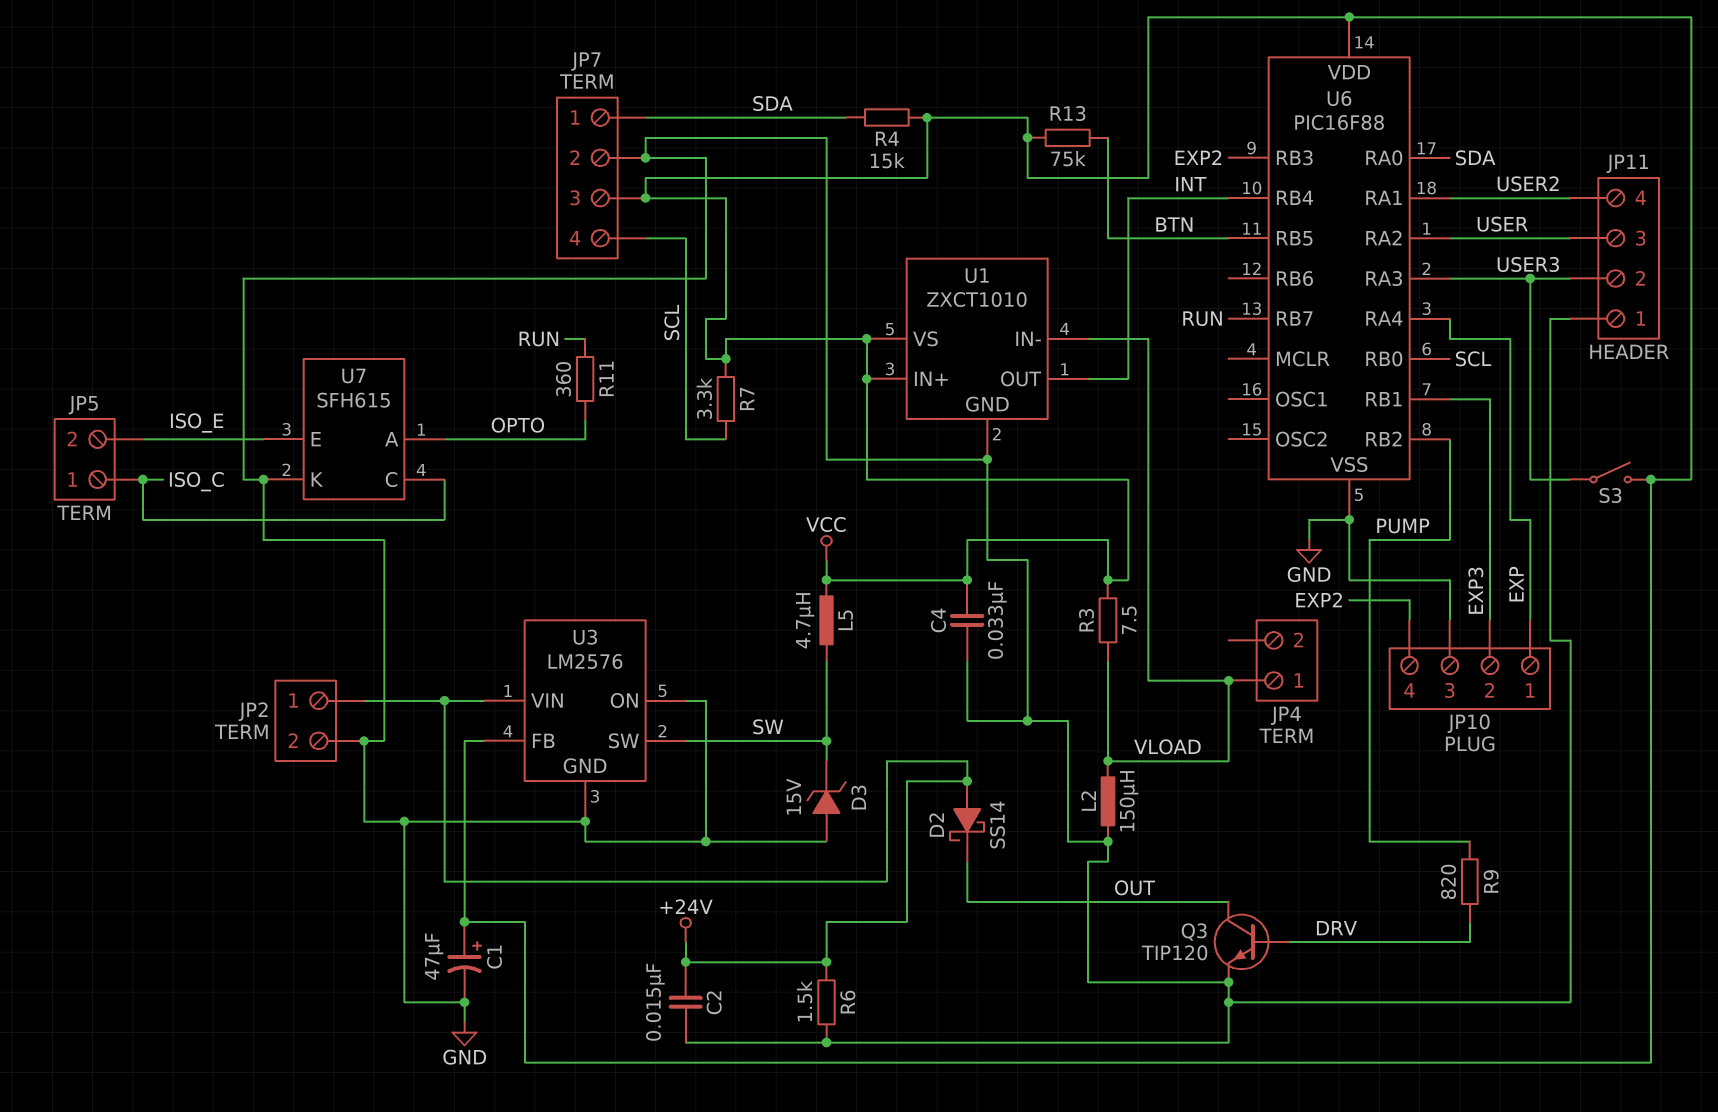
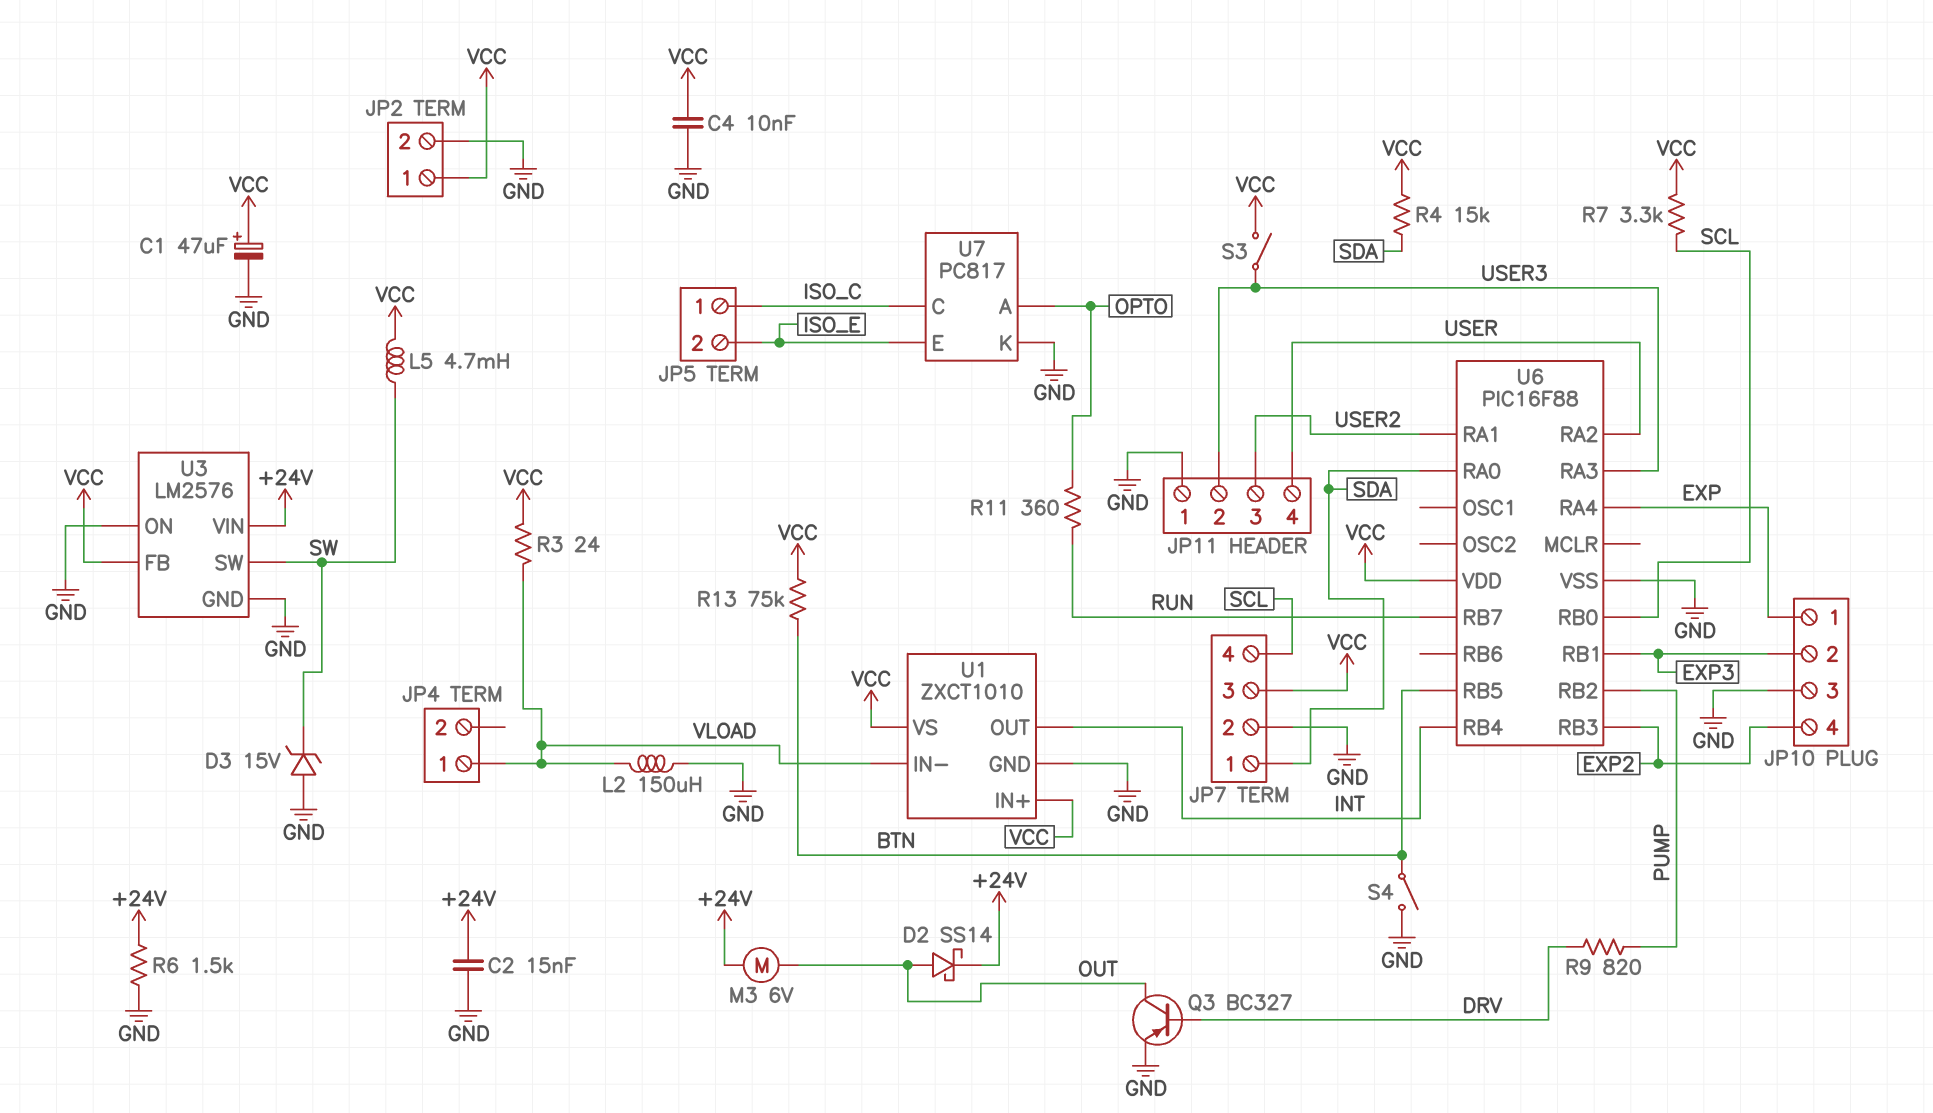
C4: 33nF (GND, VCC) -> 10nF (GND, VCC)
D2: schottky SS14 (A +24V, K OUT) -> schottky SS14 (A OUT, K +24V)
JP2 pin 1: +24V -> VCC
JP11 pin 3: USER -> USER2
JP11 pin 4: USER2 -> USER
L5: 4.7uH (SW, VCC) -> 4.7mH (SW, VCC)
M3: none -> motor 6V (+24V, OUT)
Q3: NPN TIP120 (B DRV, C OUT, E GND) -> PNP BC327 (B DRV, C OUT, E GND)
R3: 7.5 (VCC, VLOAD) -> 24 (VCC, VLOAD)
S4: none -> switch (BTN, GND)
U7: SFH615 -> PC817

